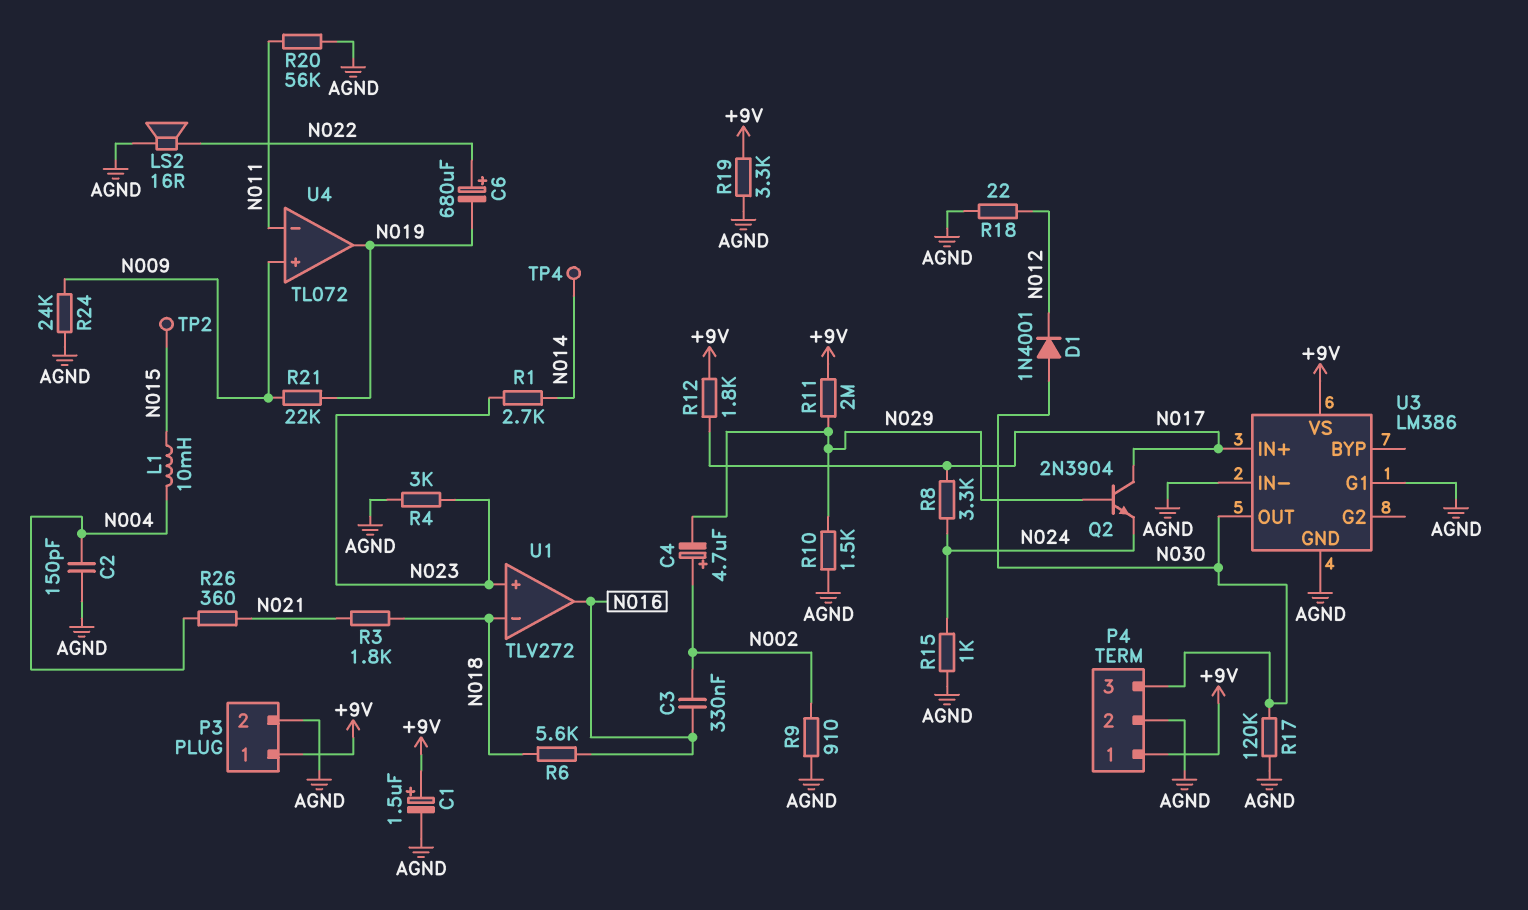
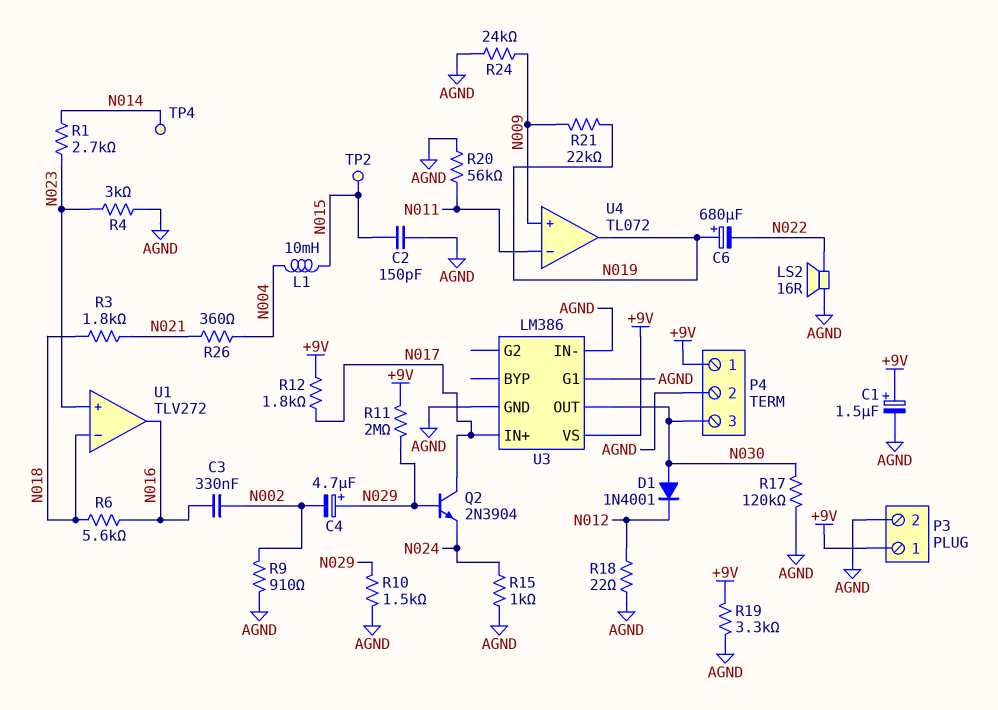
C2: 150pF (AGND, N004) -> 150pF (AGND, N015)
C4: 4.7uF (plus N002, minus N029) -> 4.7uF (plus N029, minus N002)
C6: 680uF (plus N022, minus N019) -> 680uF (plus N019, minus N022)
R8: 3.3k (N017, N024) -> none

